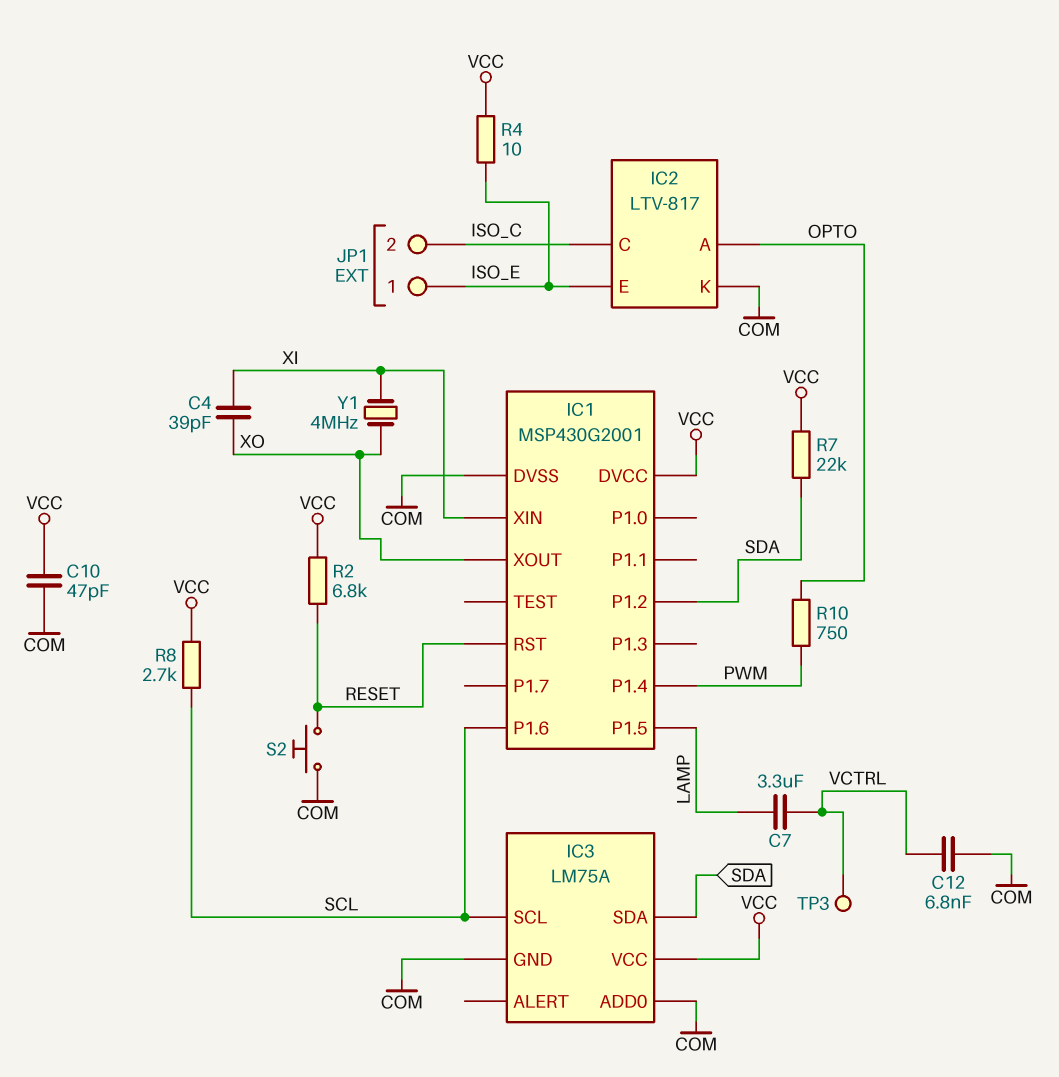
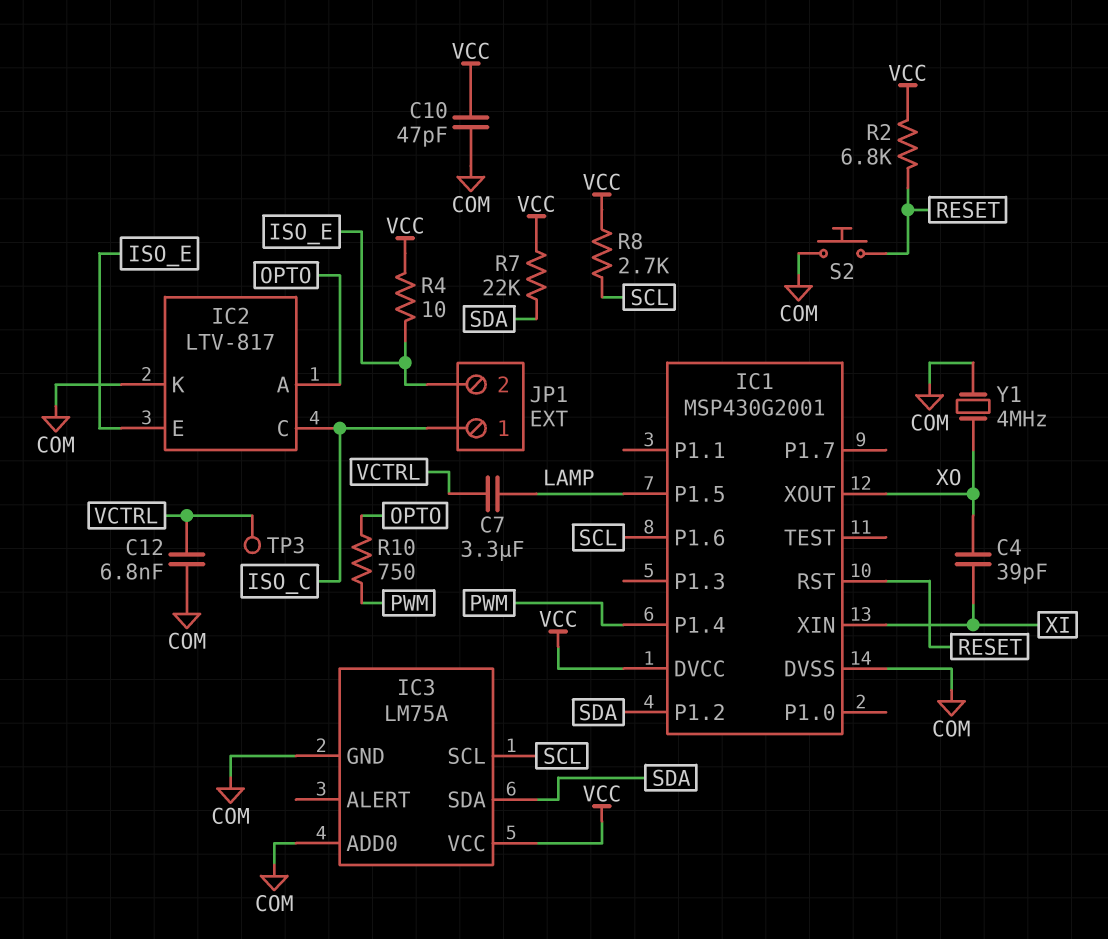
JP1 pin 1: ISO_E -> ISO_C
JP1 pin 2: ISO_C -> ISO_E
Y1: 4MHz (XI, XO) -> 4MHz (COM, XO)

